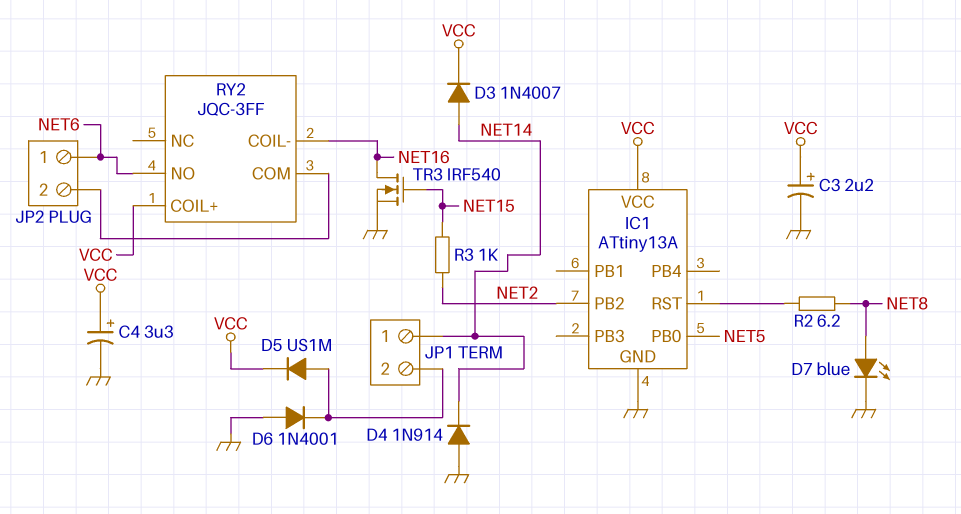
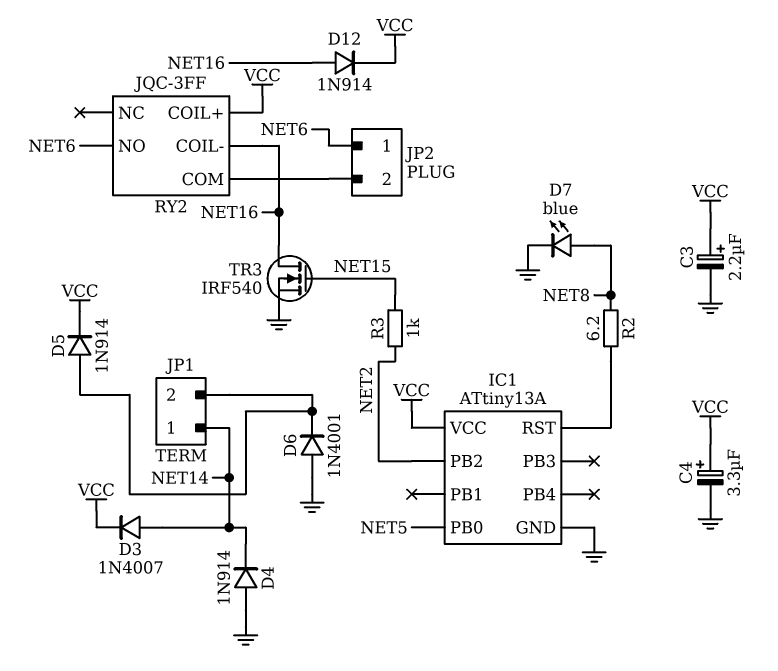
D5: diode US1M (A JP1/2, K VCC) -> diode 1N914 (A JP1/2, K VCC)
D12: none -> diode 1N914 (A NET16, K VCC)

